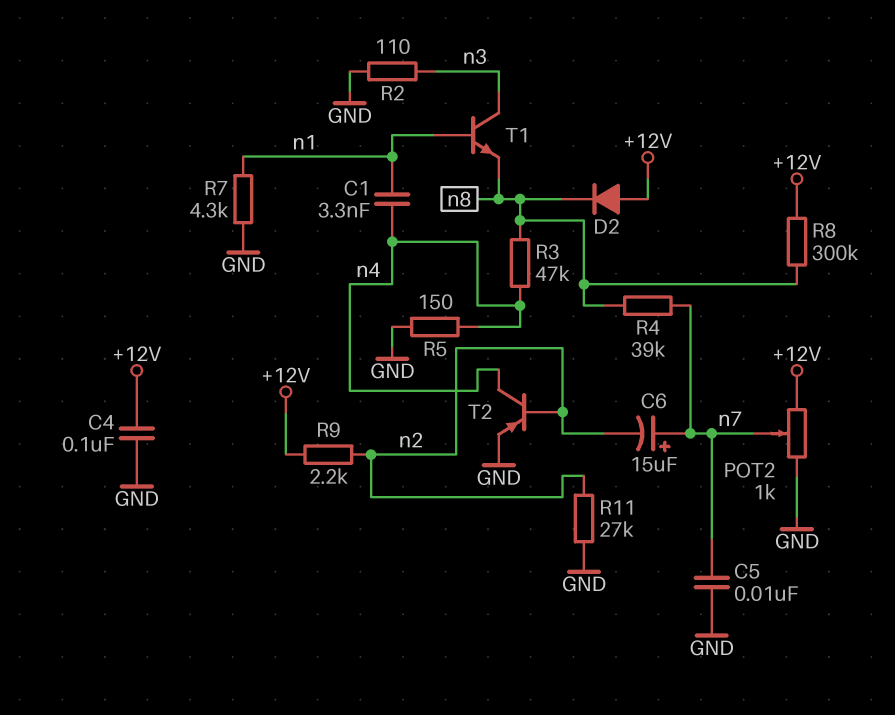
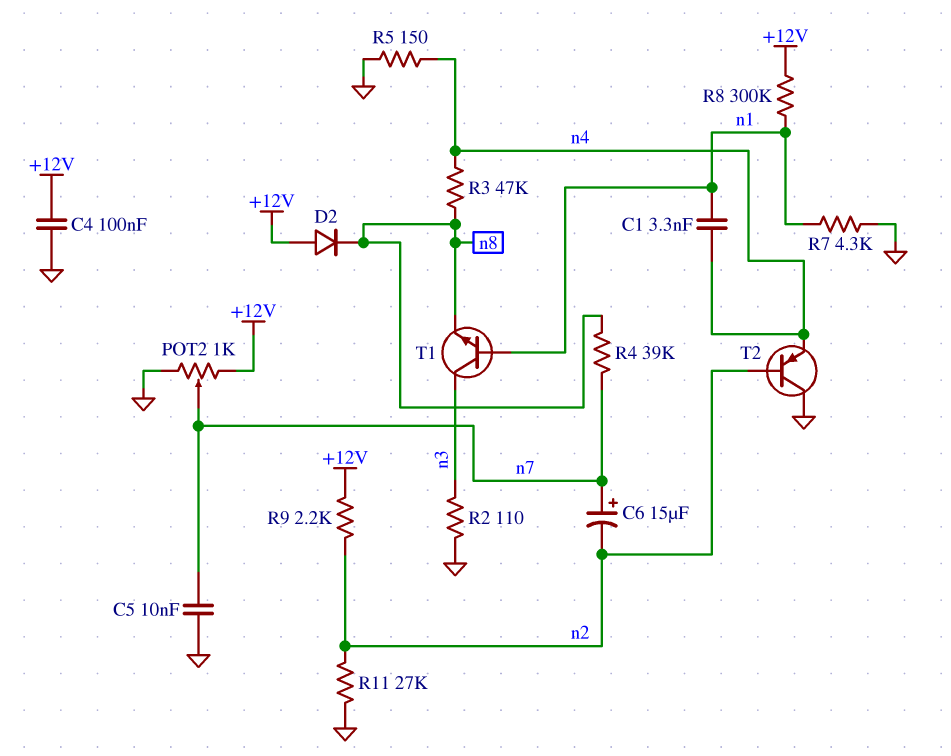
R8: 300k (+12V, n8) -> 300k (+12V, n1)
T2: PNP (B n2, C n4, E GND) -> PNP (B n2, C GND, E n4)

